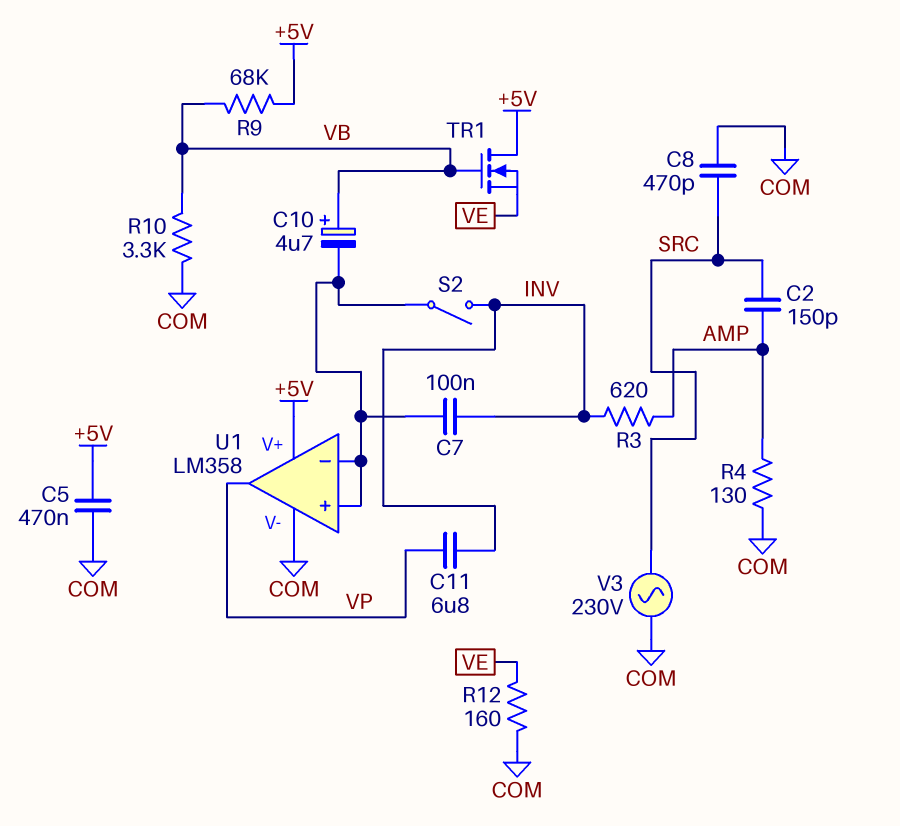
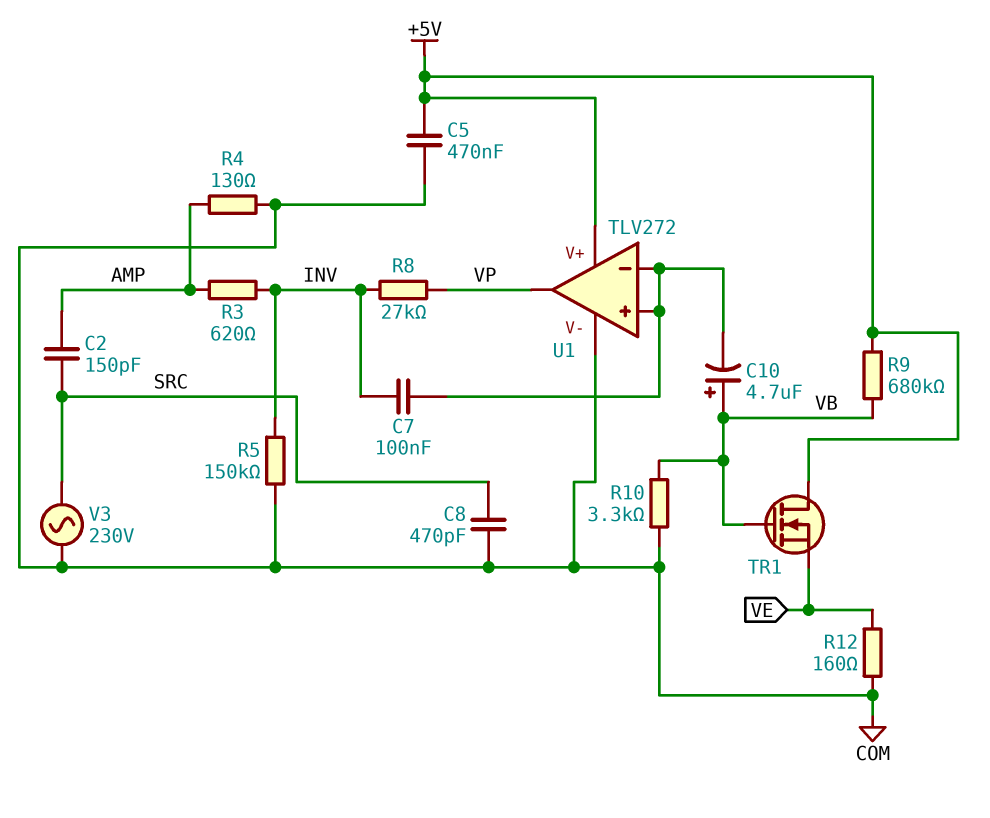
C11: 6.8uF (INV, VP) -> none
R5: none -> 150k (COM, INV)
R8: none -> 27k (INV, VP)
R9: 68k (+5V, VB) -> 680k (+5V, VB)
S2: switch (INV, U1/in+) -> none
U1: LM358 -> TLV272

